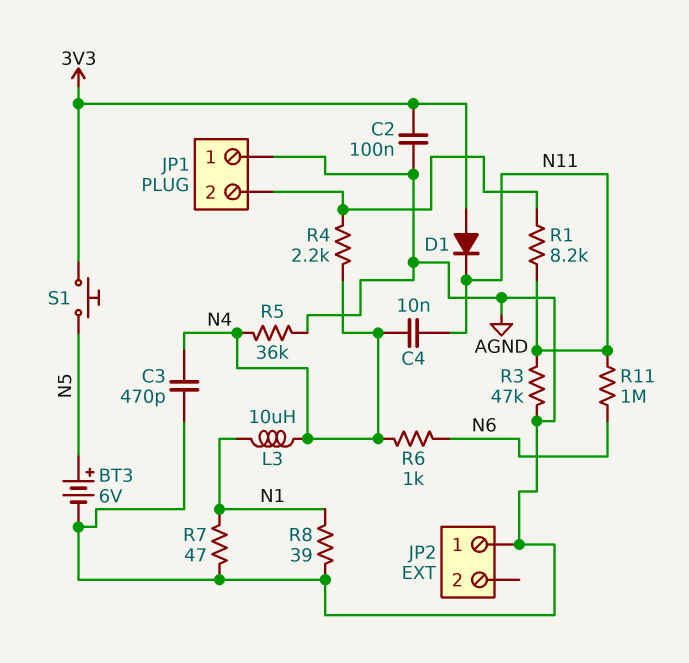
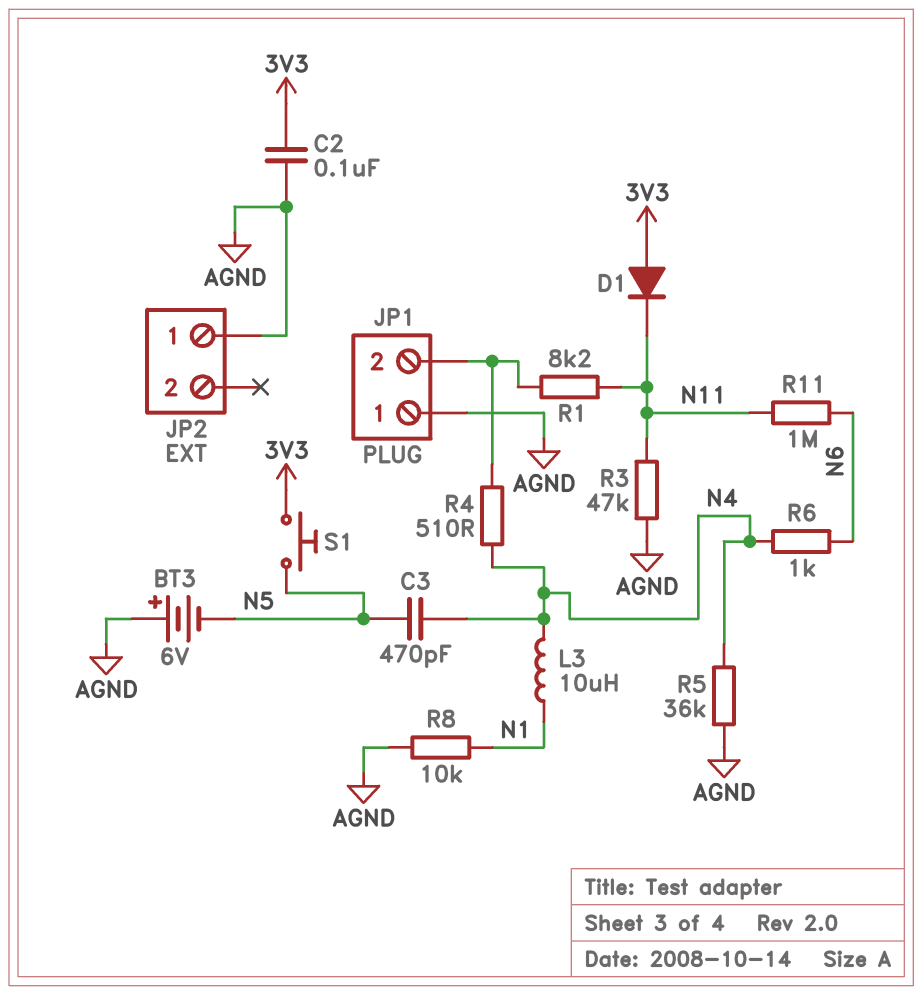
BT3: 6V (plus N5, minus AGND) -> 6V (plus AGND, minus N5)
C3: 470pF (AGND, N4) -> 470pF (N4, N5)
C4: 10nF (N4, N11) -> none
R4: 2.2k (JP1/2, N4) -> 510 (JP1/2, N4)
R7: 47 (AGND, N1) -> none
R8: 39 (AGND, N1) -> 10k (AGND, N1)

